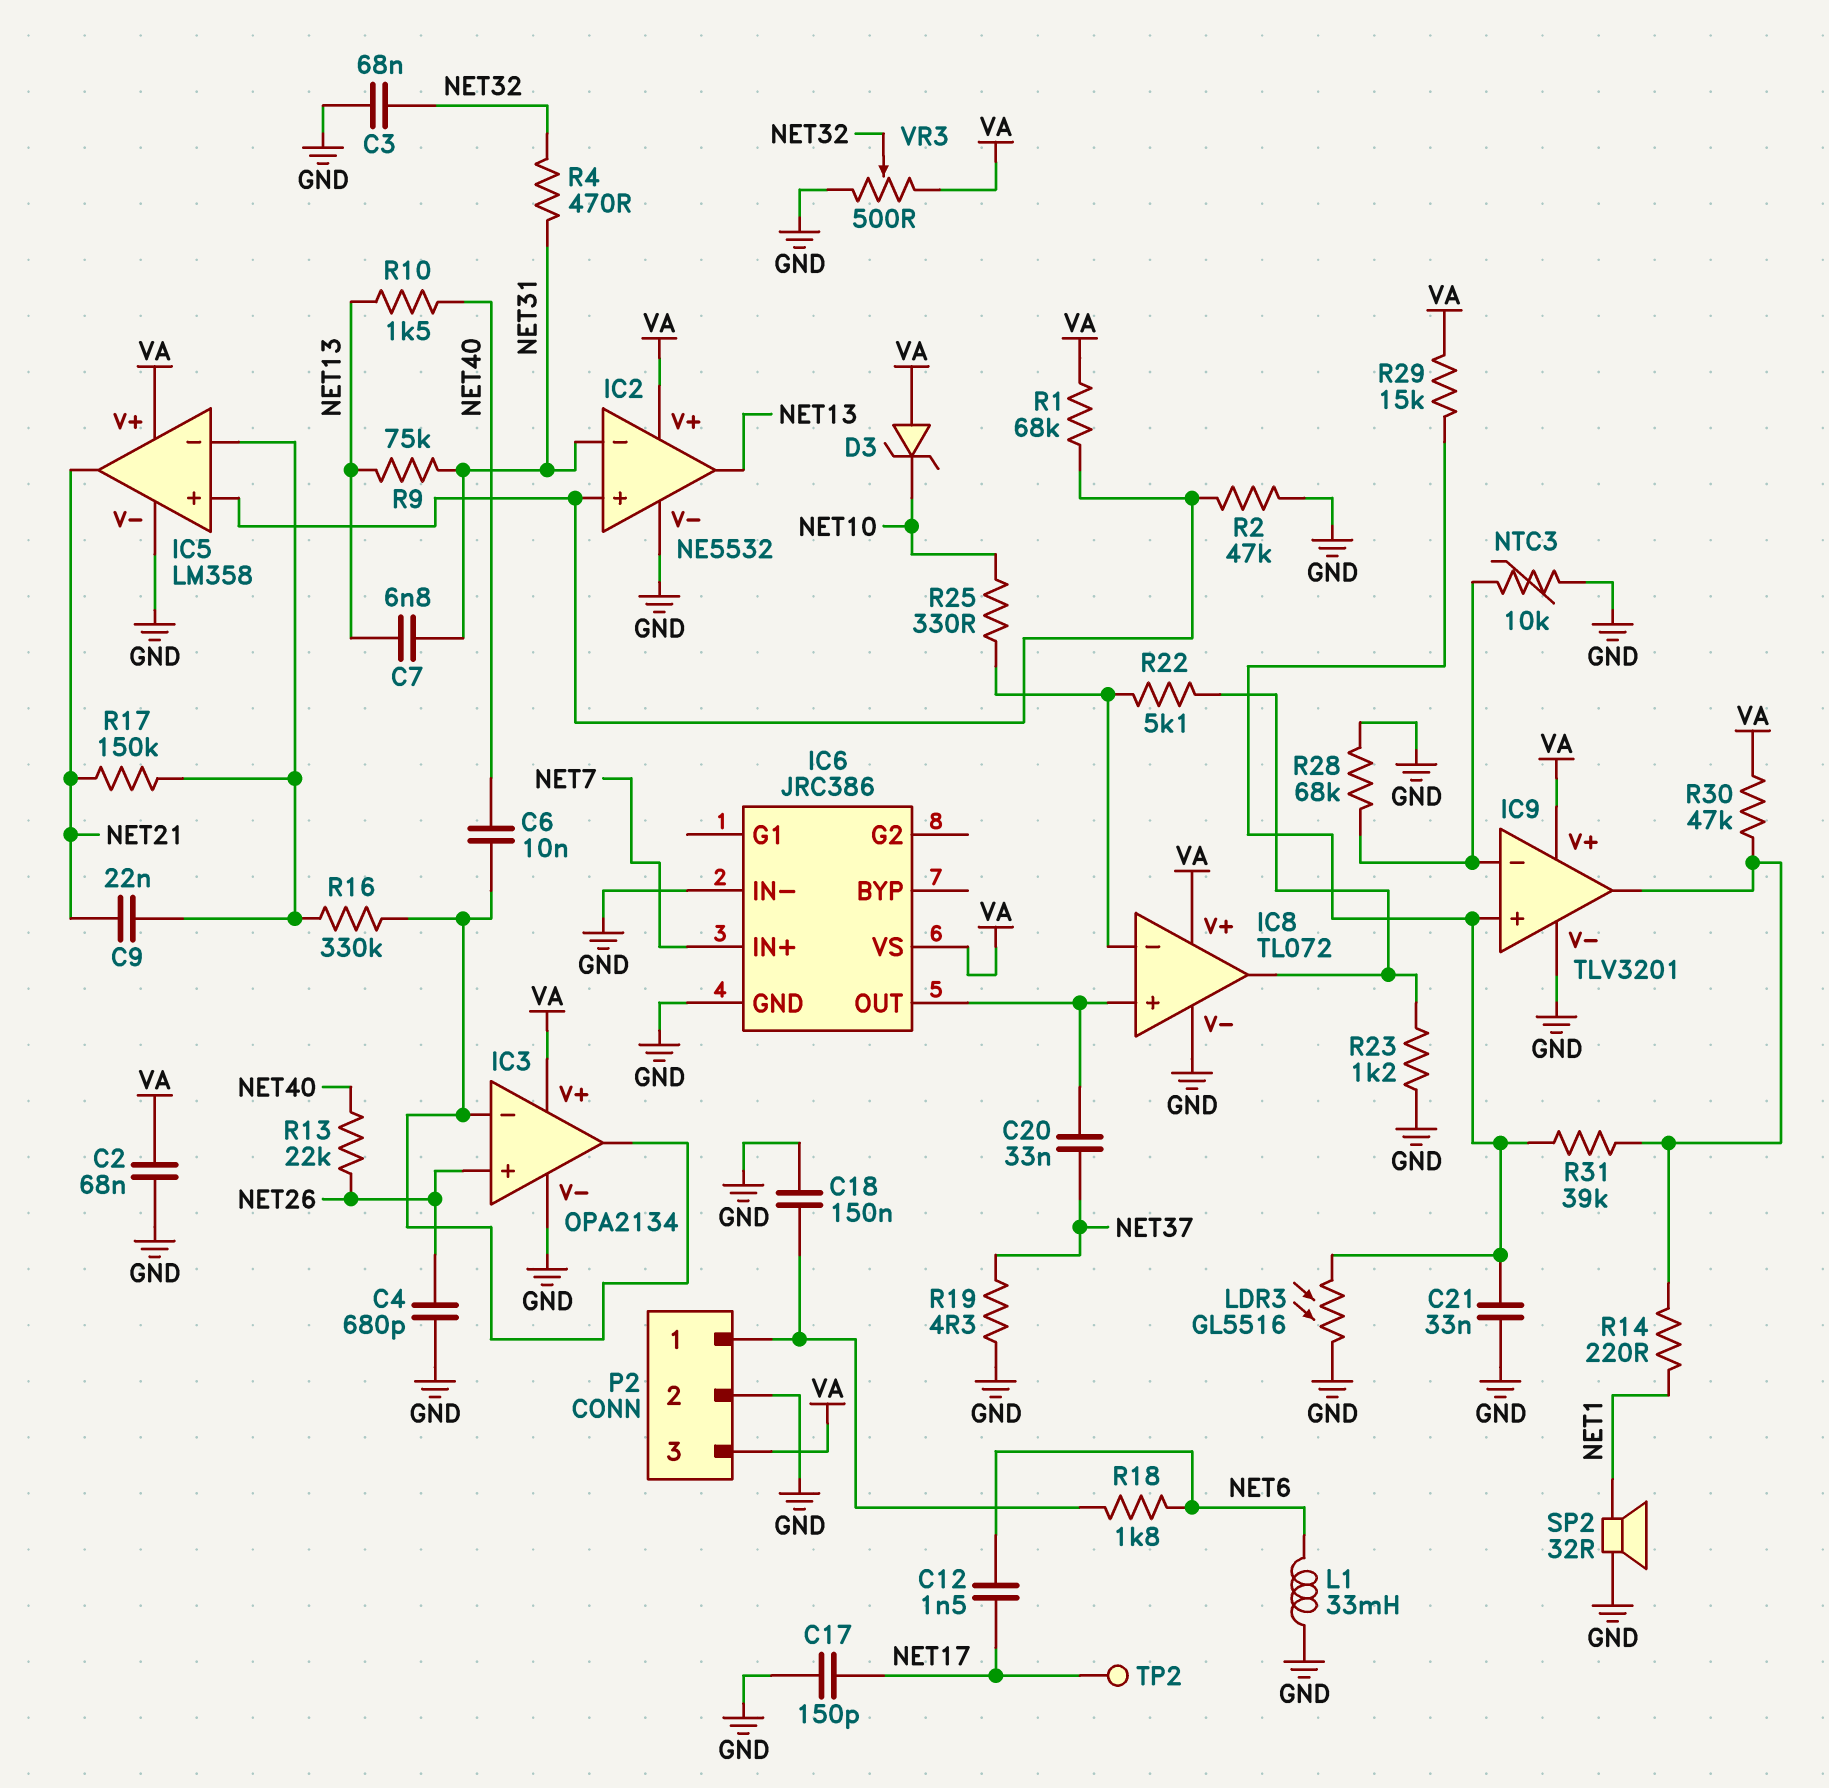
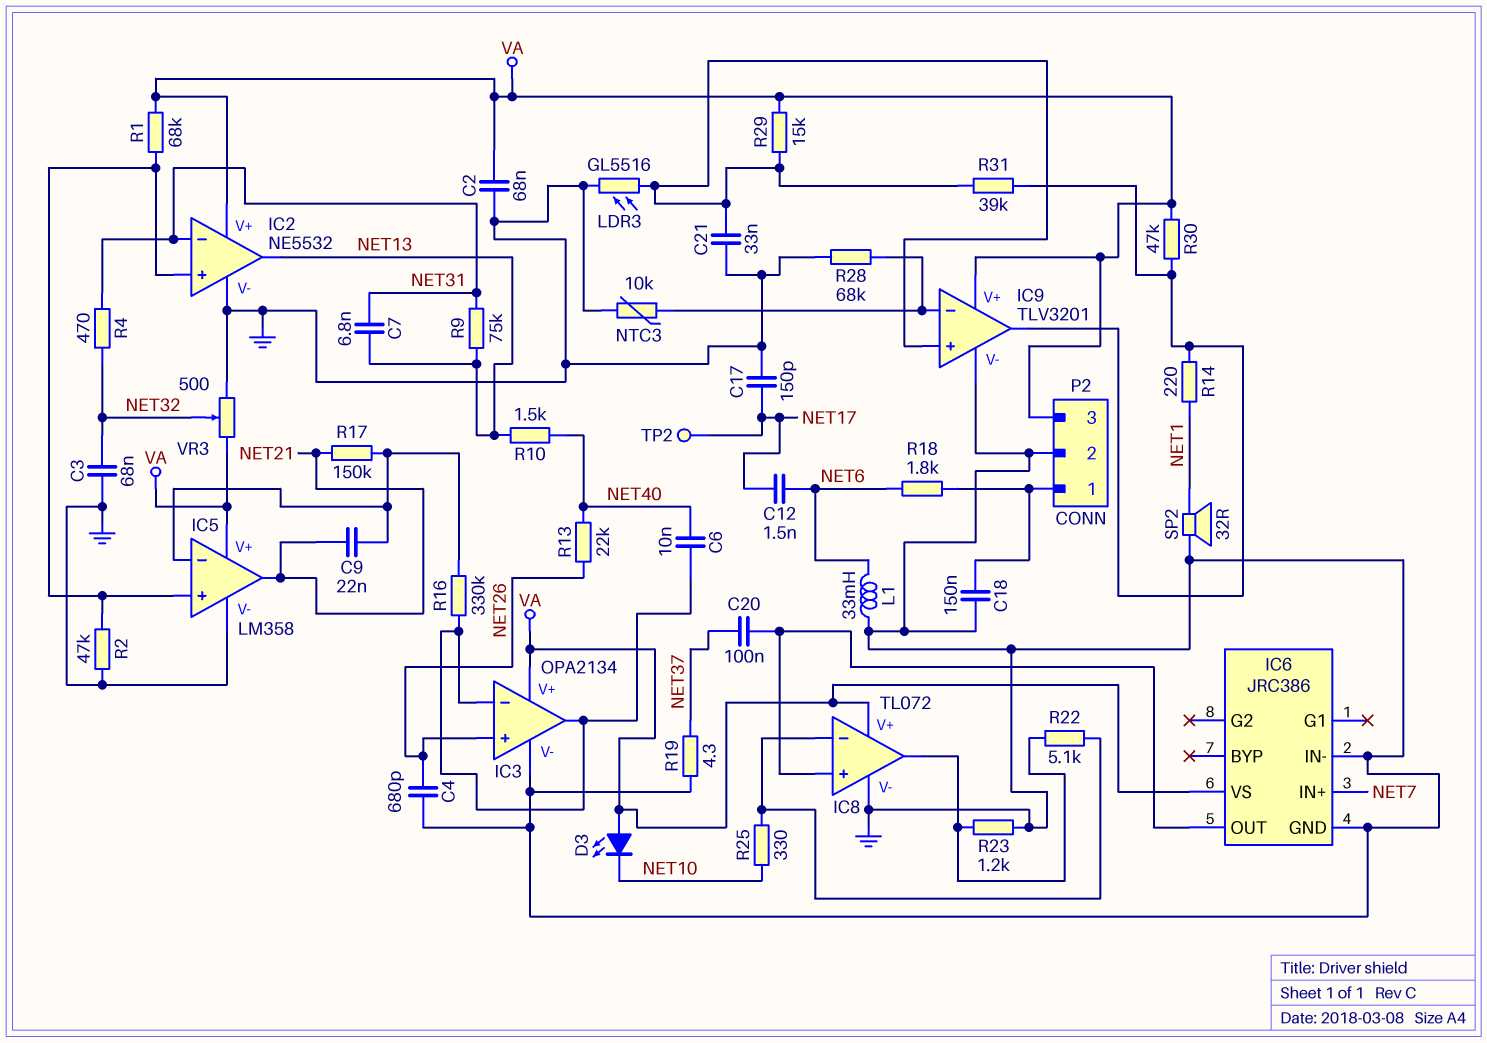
C20: 33nF (IC6/OUT, NET37) -> 100nF (IC6/OUT, NET37)
D3: zener (A VA, K NET10) -> LED (A VA, K NET10)

